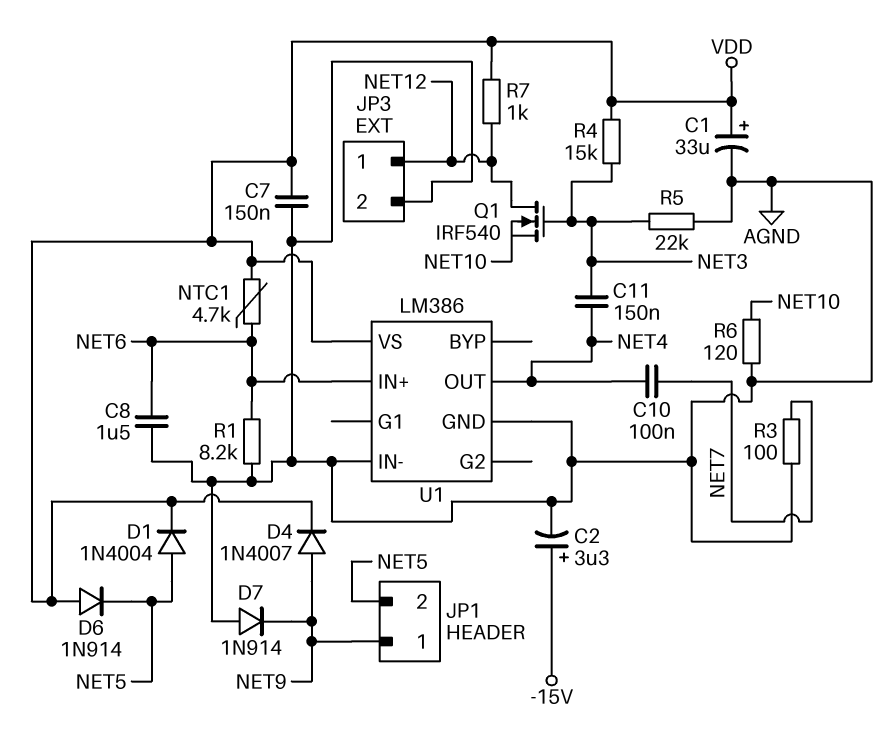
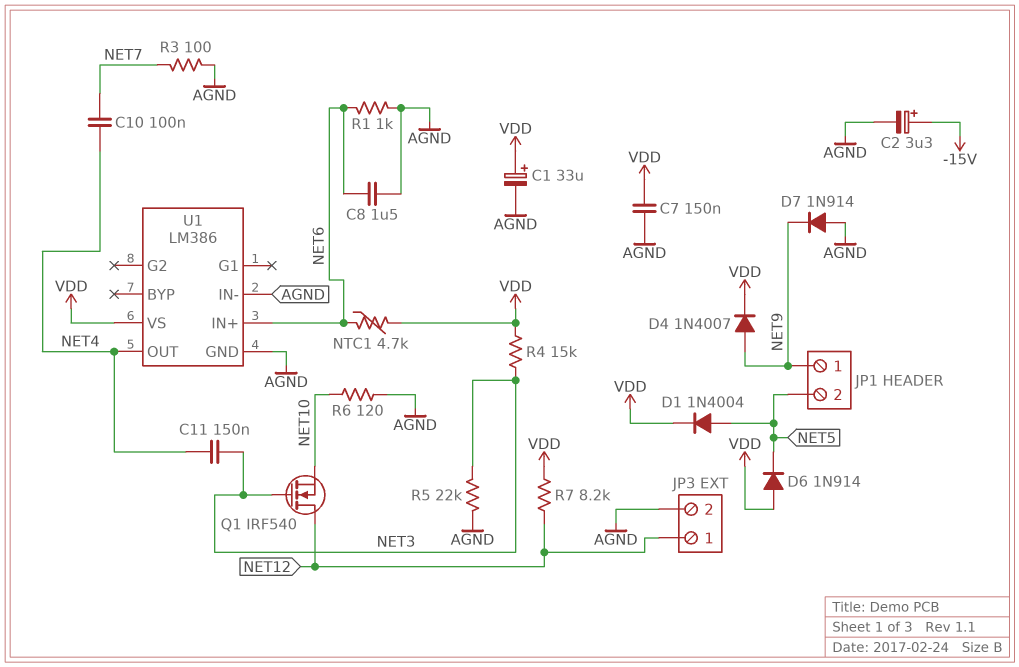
R1: 8.2k (AGND, NET6) -> 1k (AGND, NET6)
R7: 1k (NET12, VDD) -> 8.2k (NET12, VDD)

